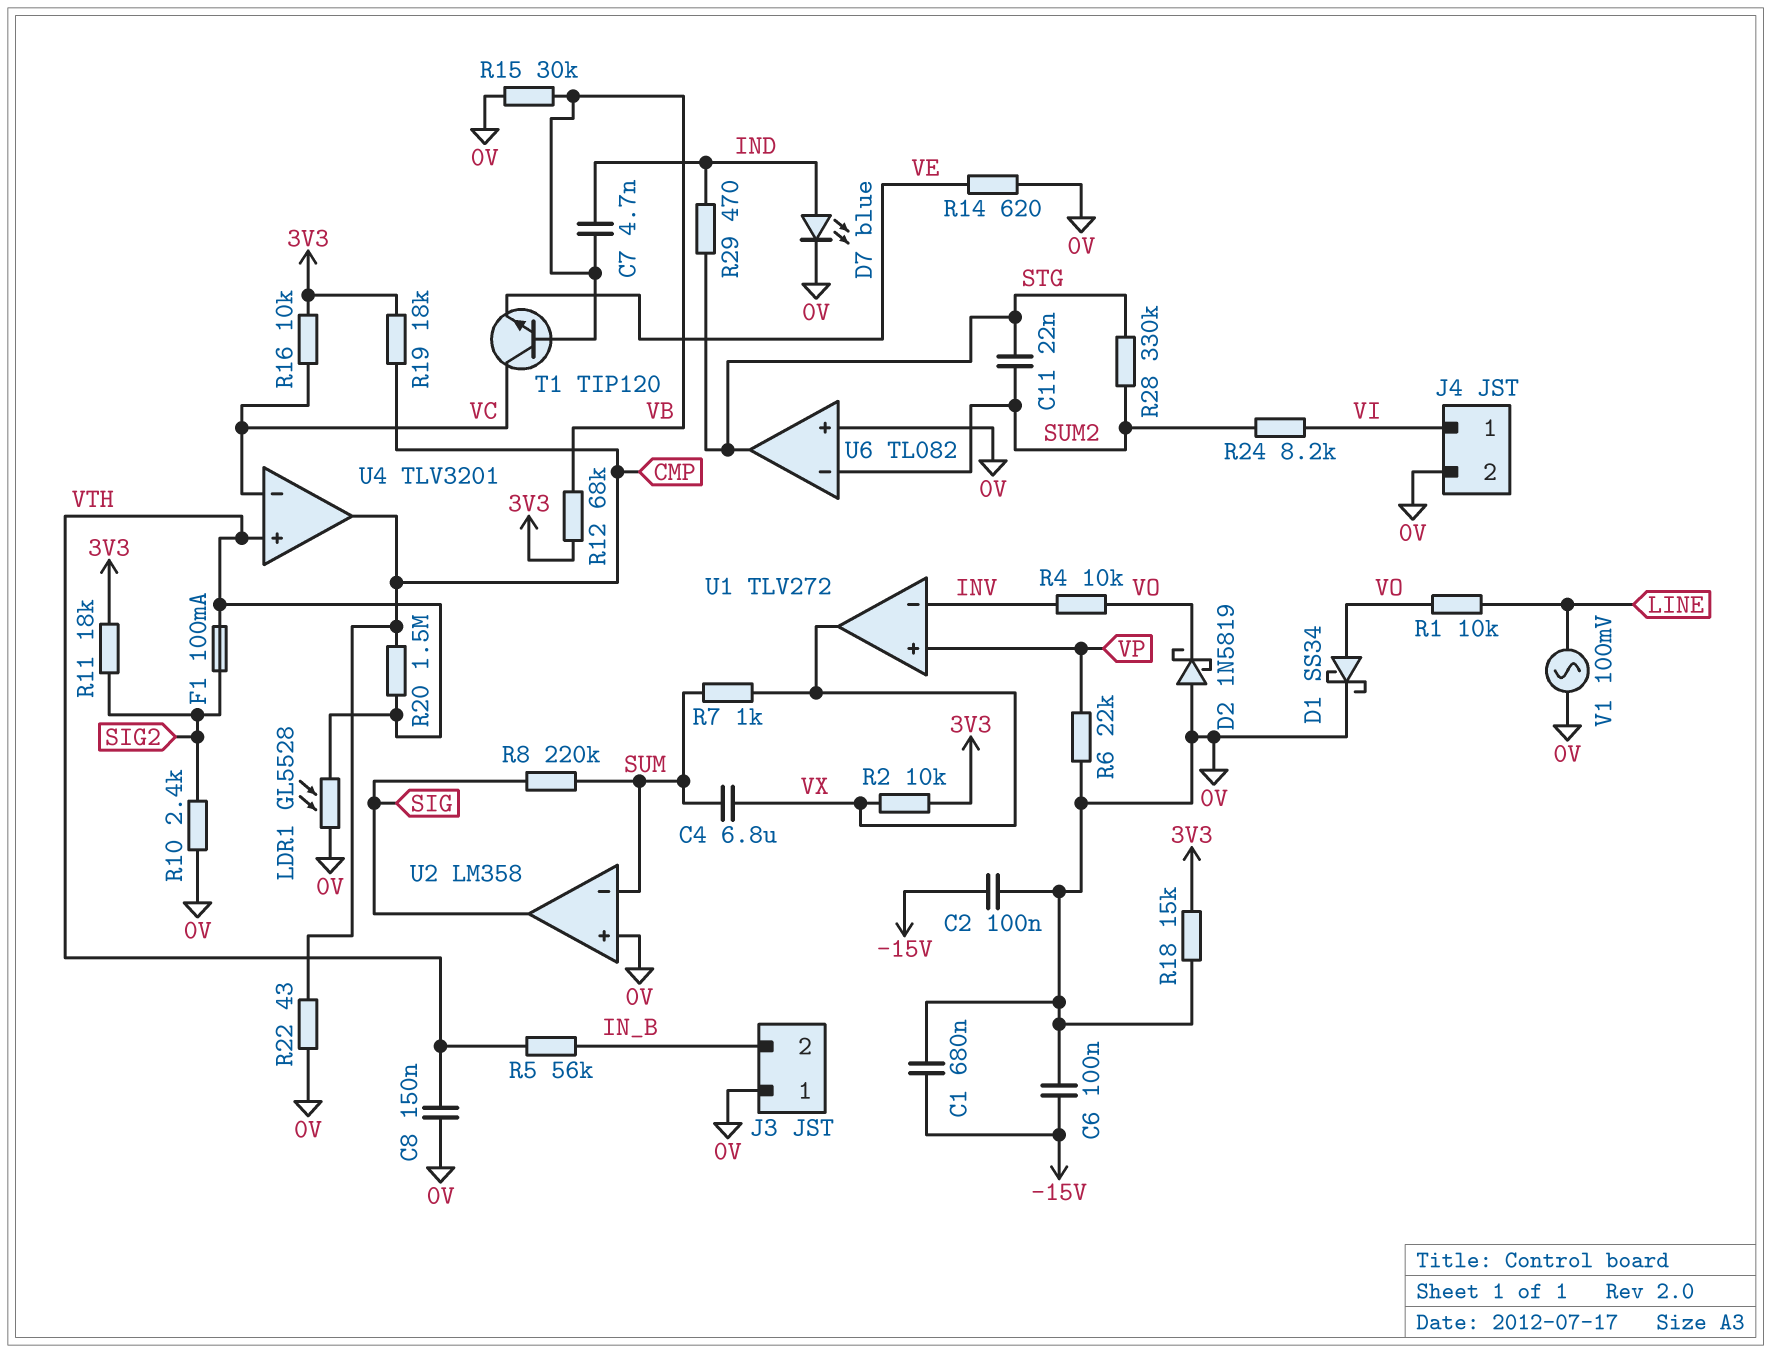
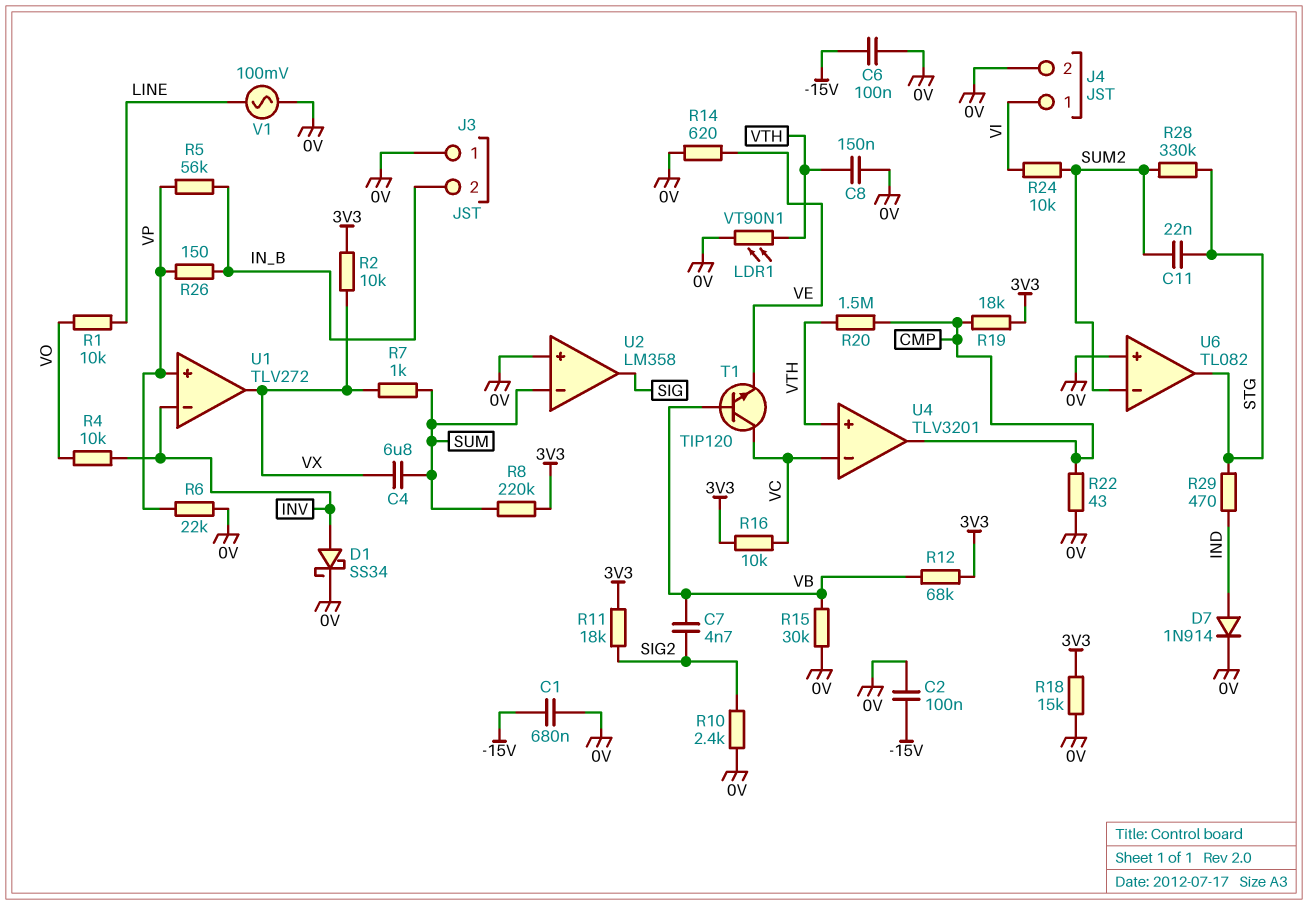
C7: 4.7nF (IND, VB) -> 4.7nF (SIG2, VB)
D1: schottky SS34 (A VO, K 0V) -> schottky SS34 (A INV, K 0V)
D2: schottky 1N5819 (A 0V, K VO) -> none
D7: LED blue (A IND, K 0V) -> diode 1N914 (A IND, K 0V)
F1: 100mA (SIG2, VTH) -> none
LDR1: GL5528 (0V, VTH) -> VT90N1 (0V, VTH)
R5: 56k (IN_B, VTH) -> 56k (IN_B, VP)
R8: 220k (SIG, SUM) -> 220k (3V3, SUM)
R24: 8.2k (SUM2, VI) -> 10k (SUM2, VI)
R26: none -> 150 (IN_B, VP)

